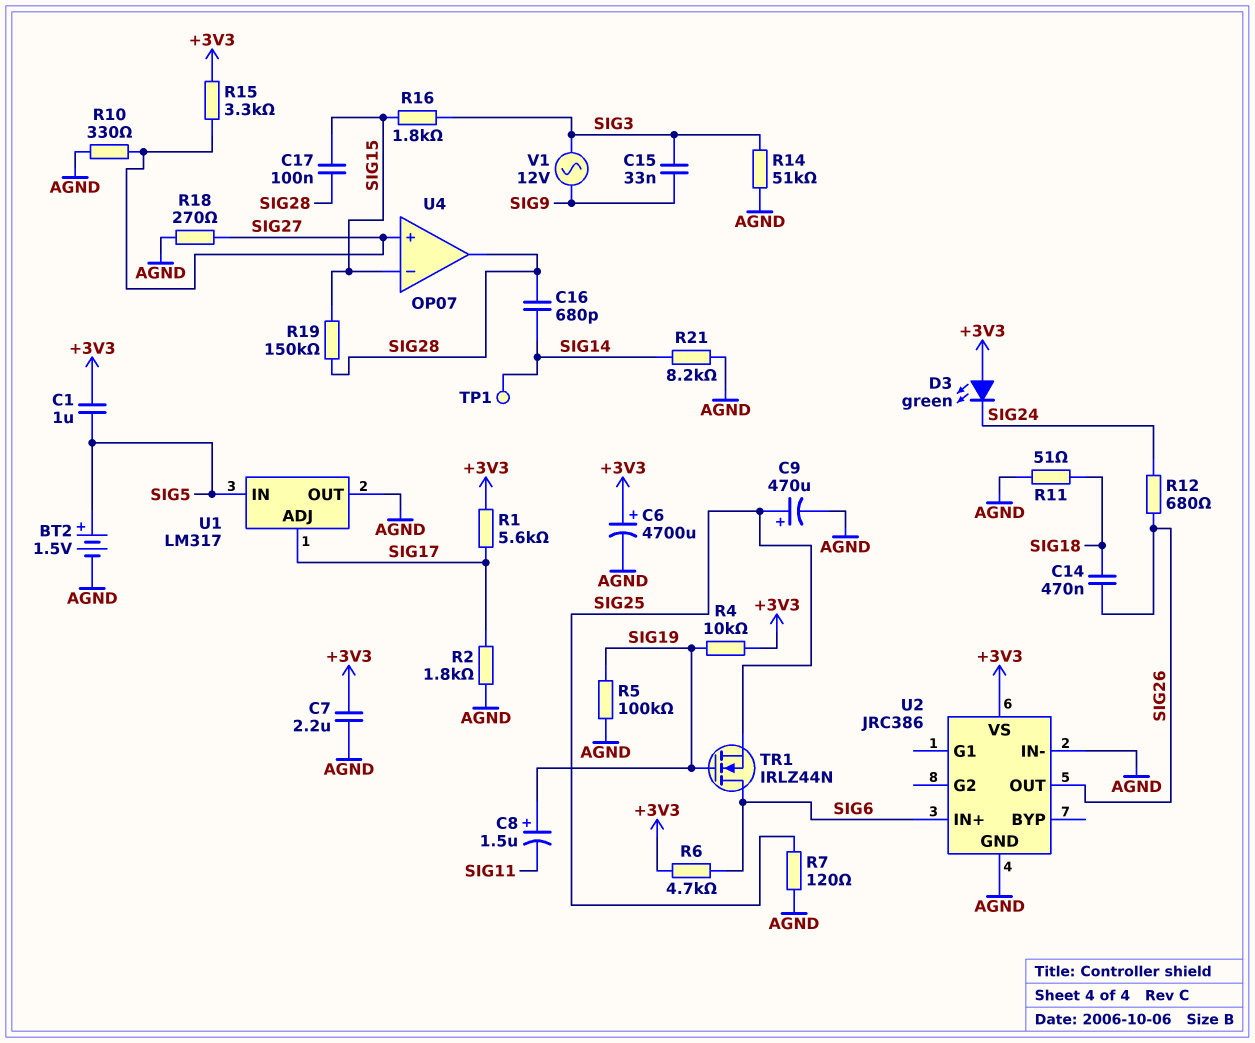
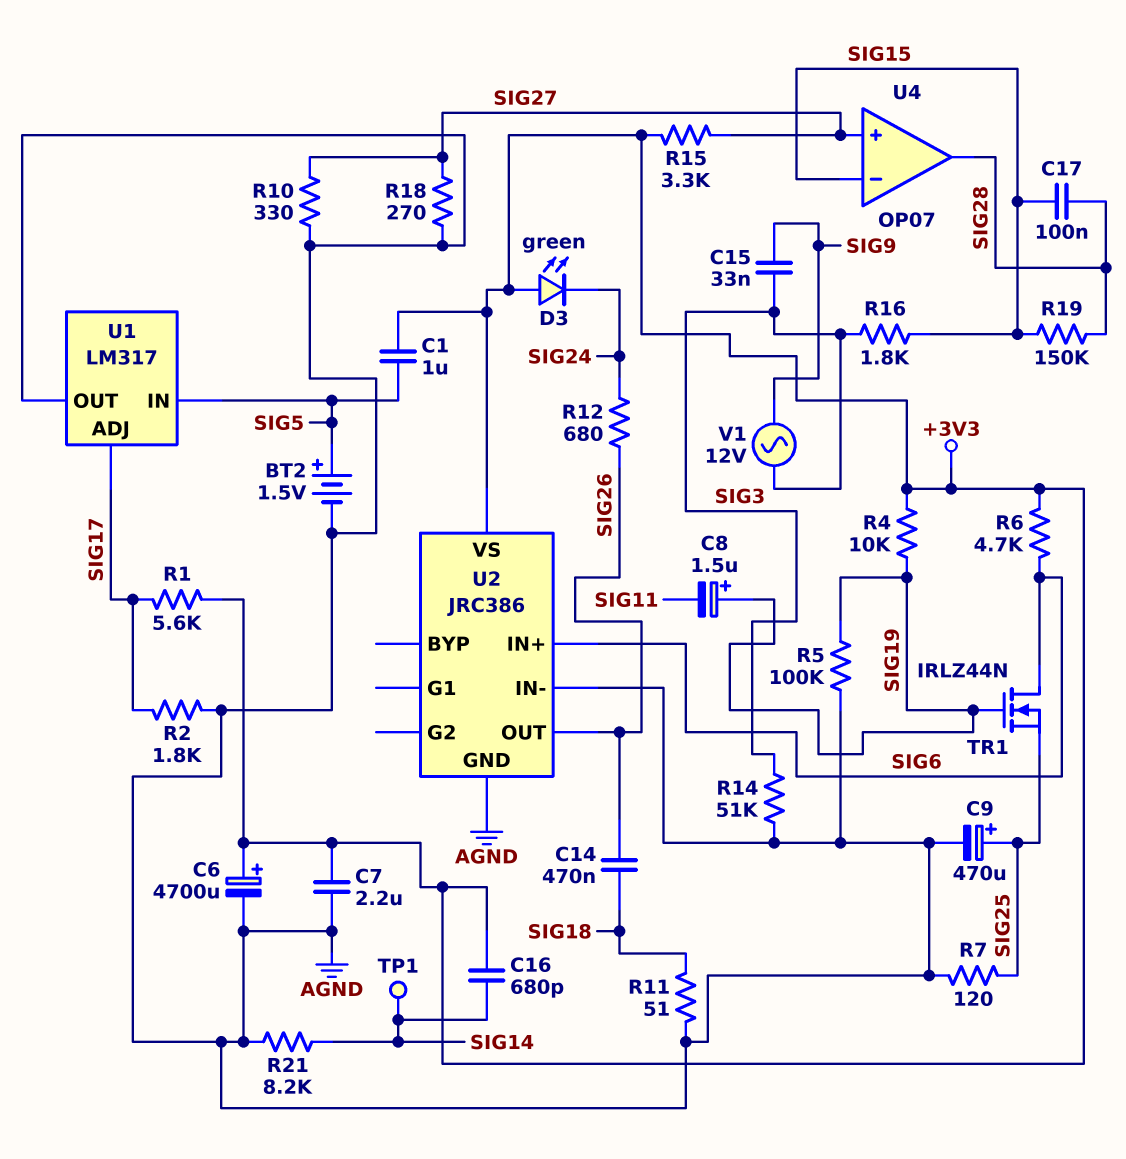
C16: 680pF (SIG14, SIG28) -> 680pF (+3V3, SIG14)

